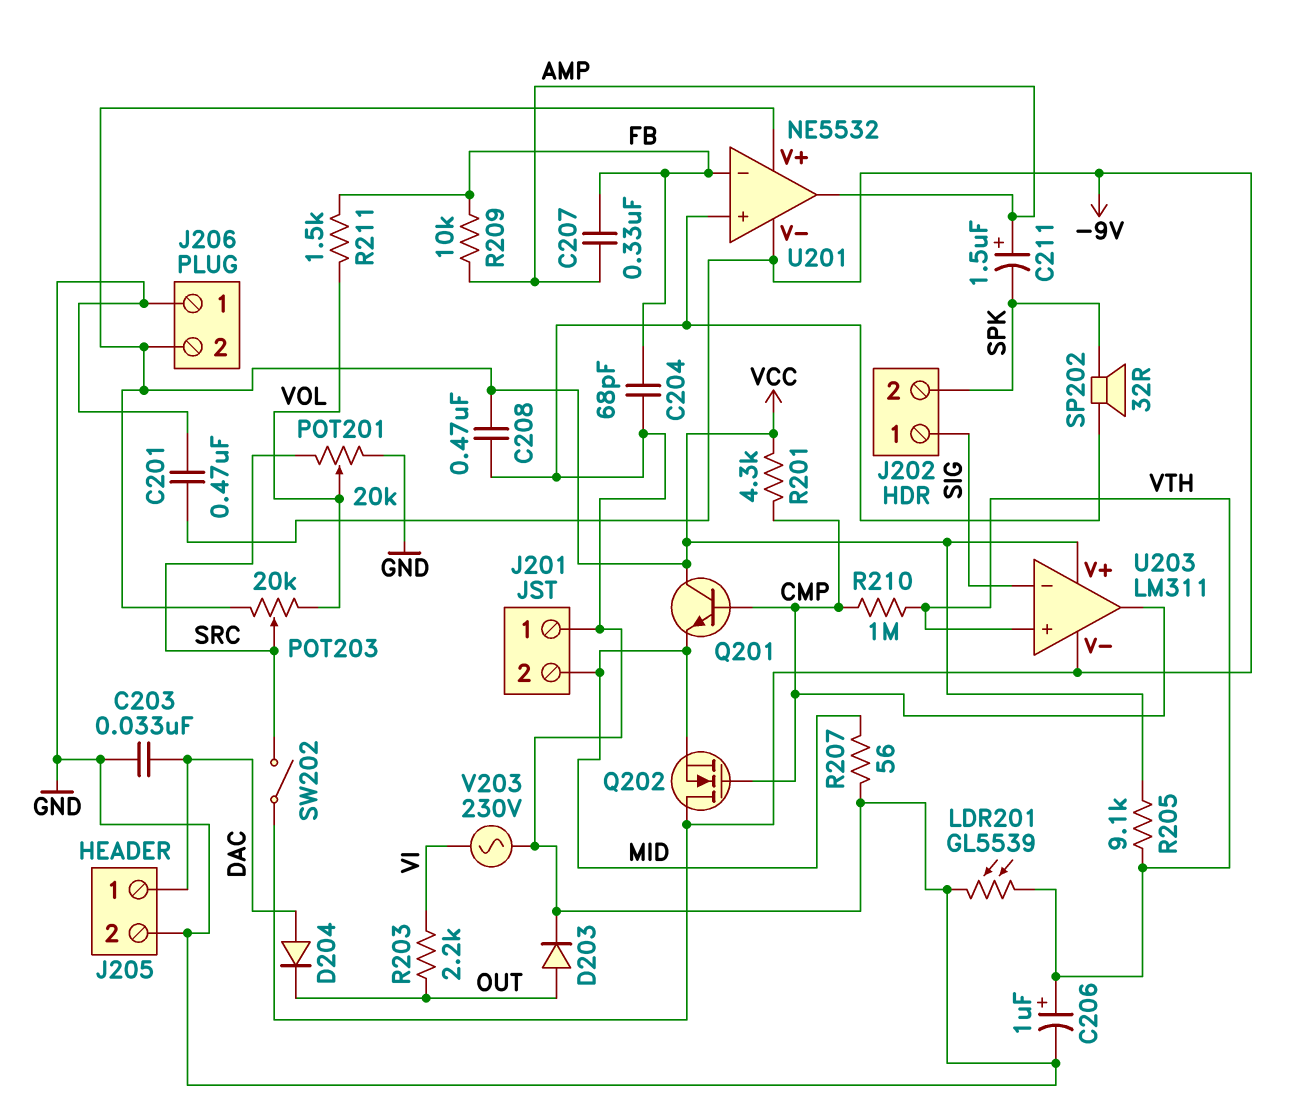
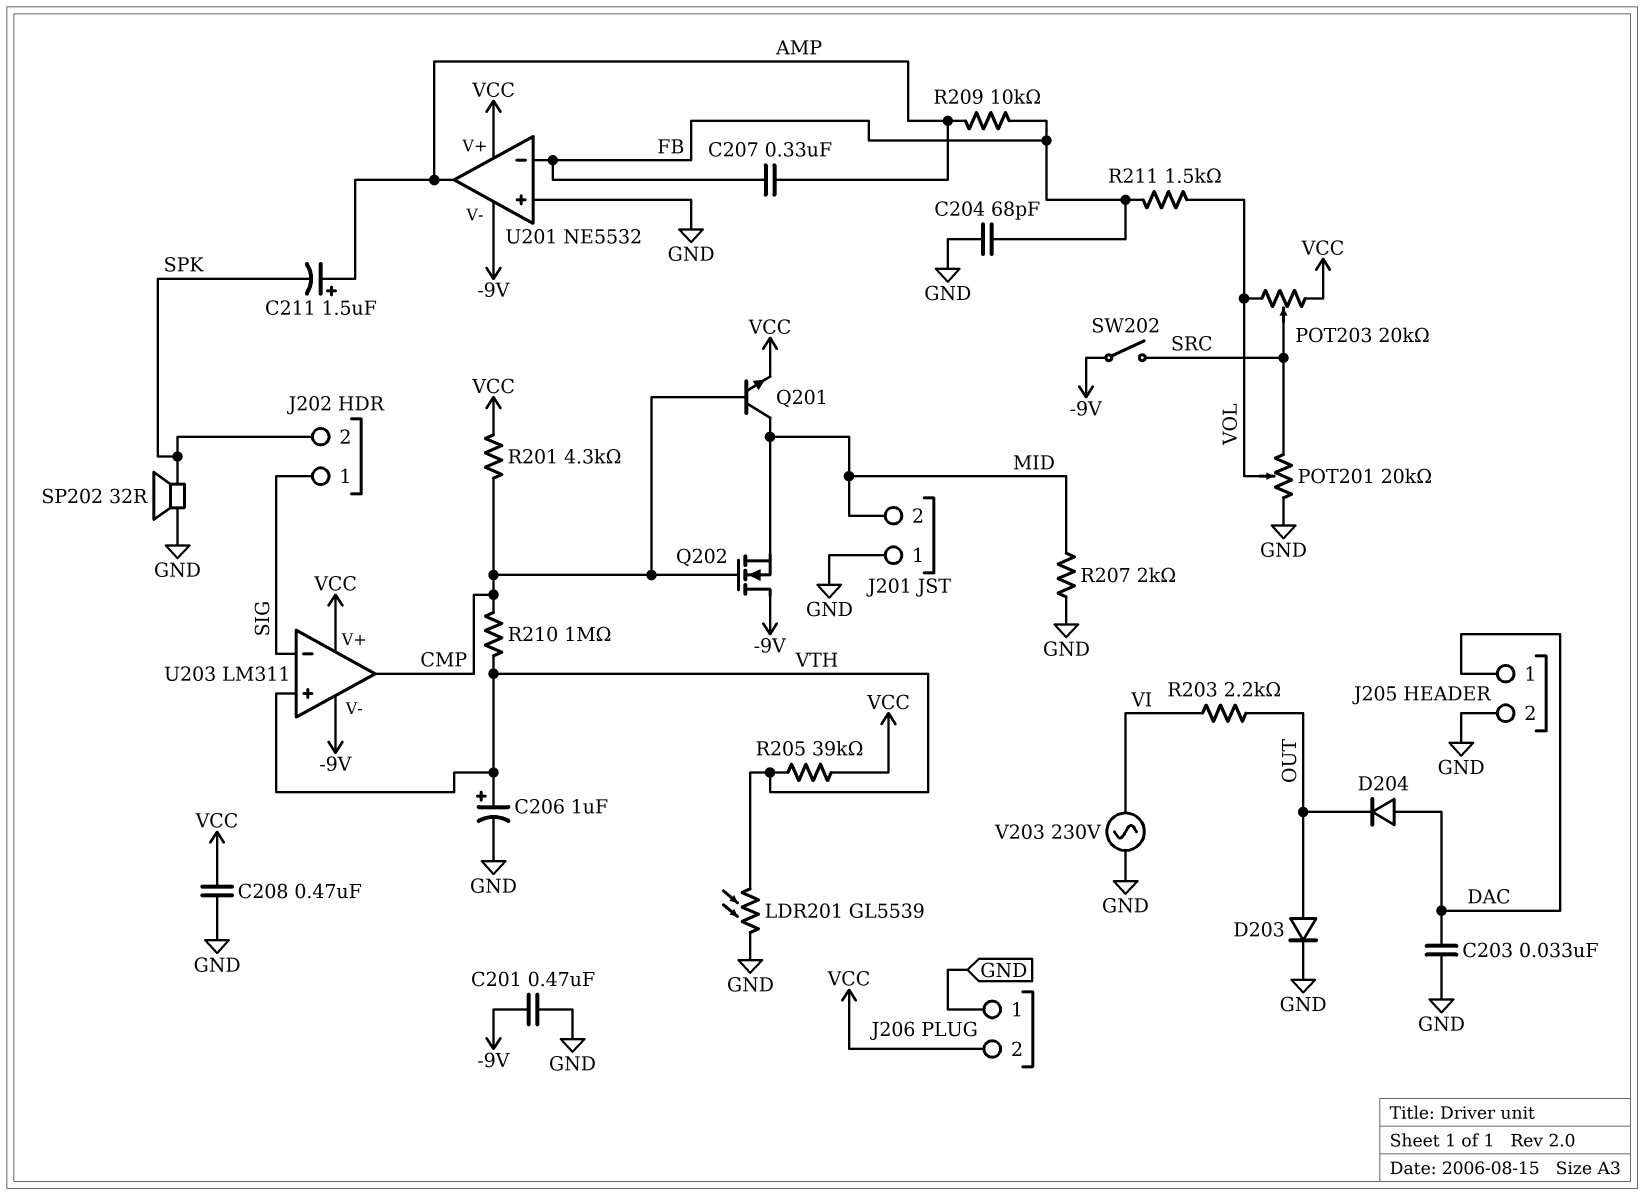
Q201: NPN (B CMP, C VCC, E MID) -> NPN (B CMP, C MID, E VCC)
R205: 9.1k (VCC, VTH) -> 39k (VCC, VTH)
R207: 56 (GND, MID) -> 2k (GND, MID)

